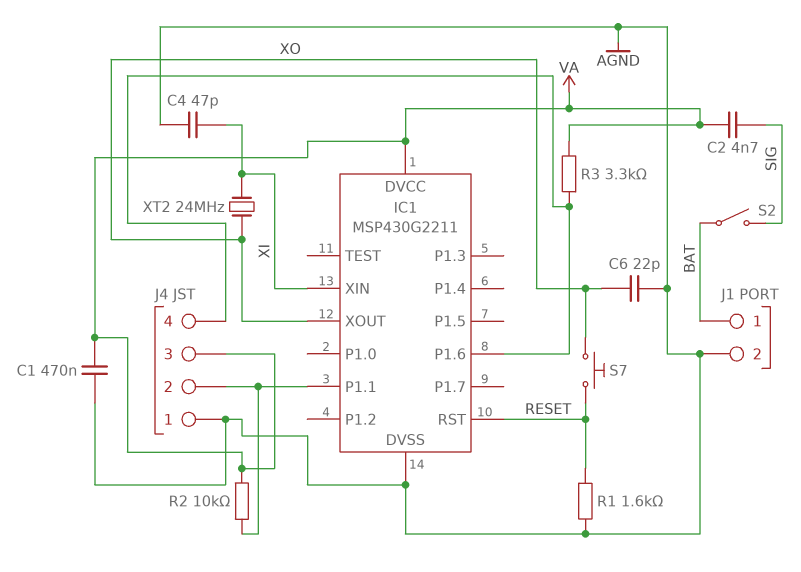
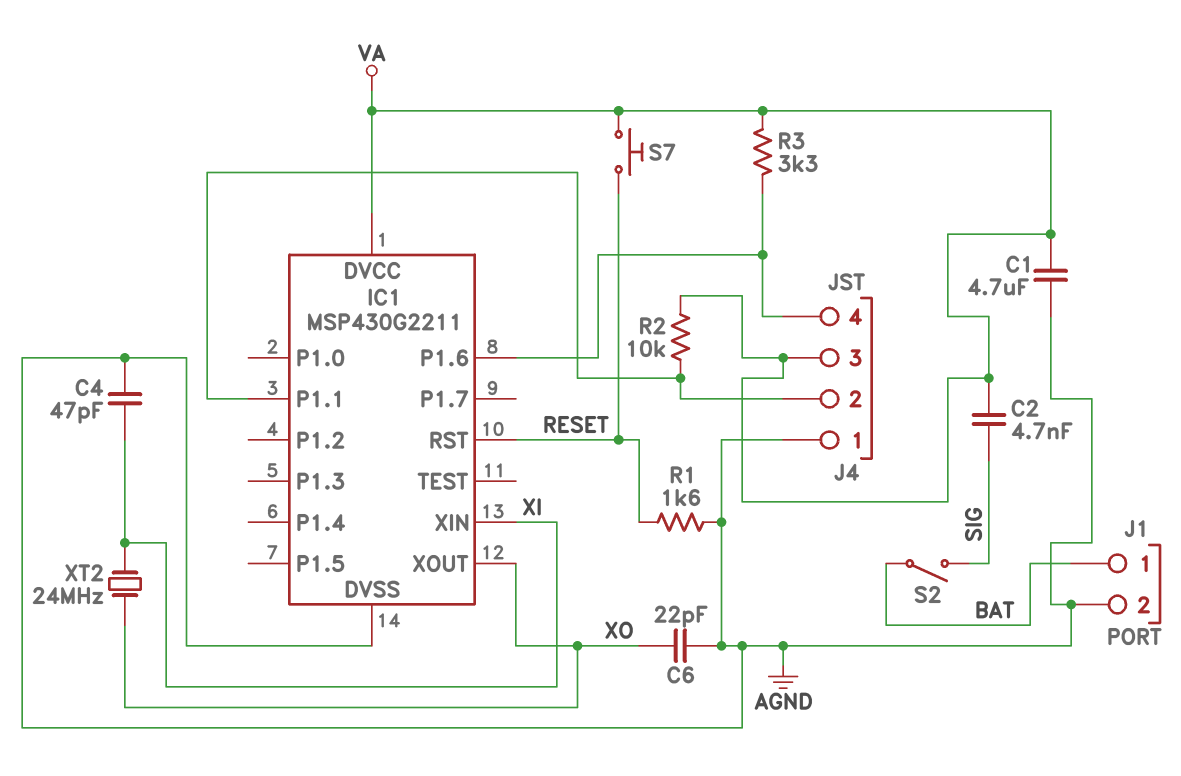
C1: 470nF (AGND, VA) -> 4.7uF (AGND, VA)
S7: button (RESET, XO) -> button (RESET, VA)

